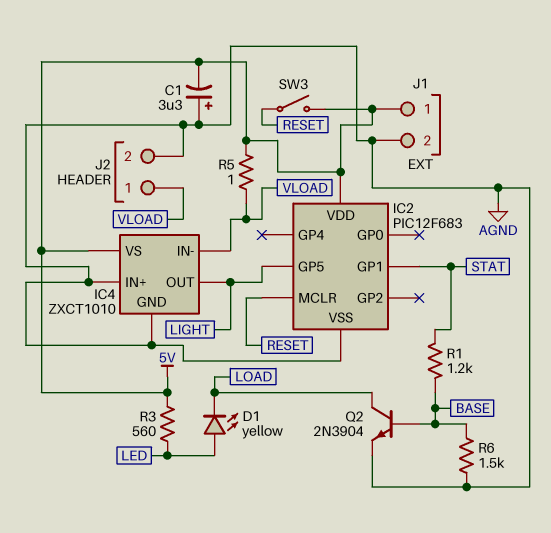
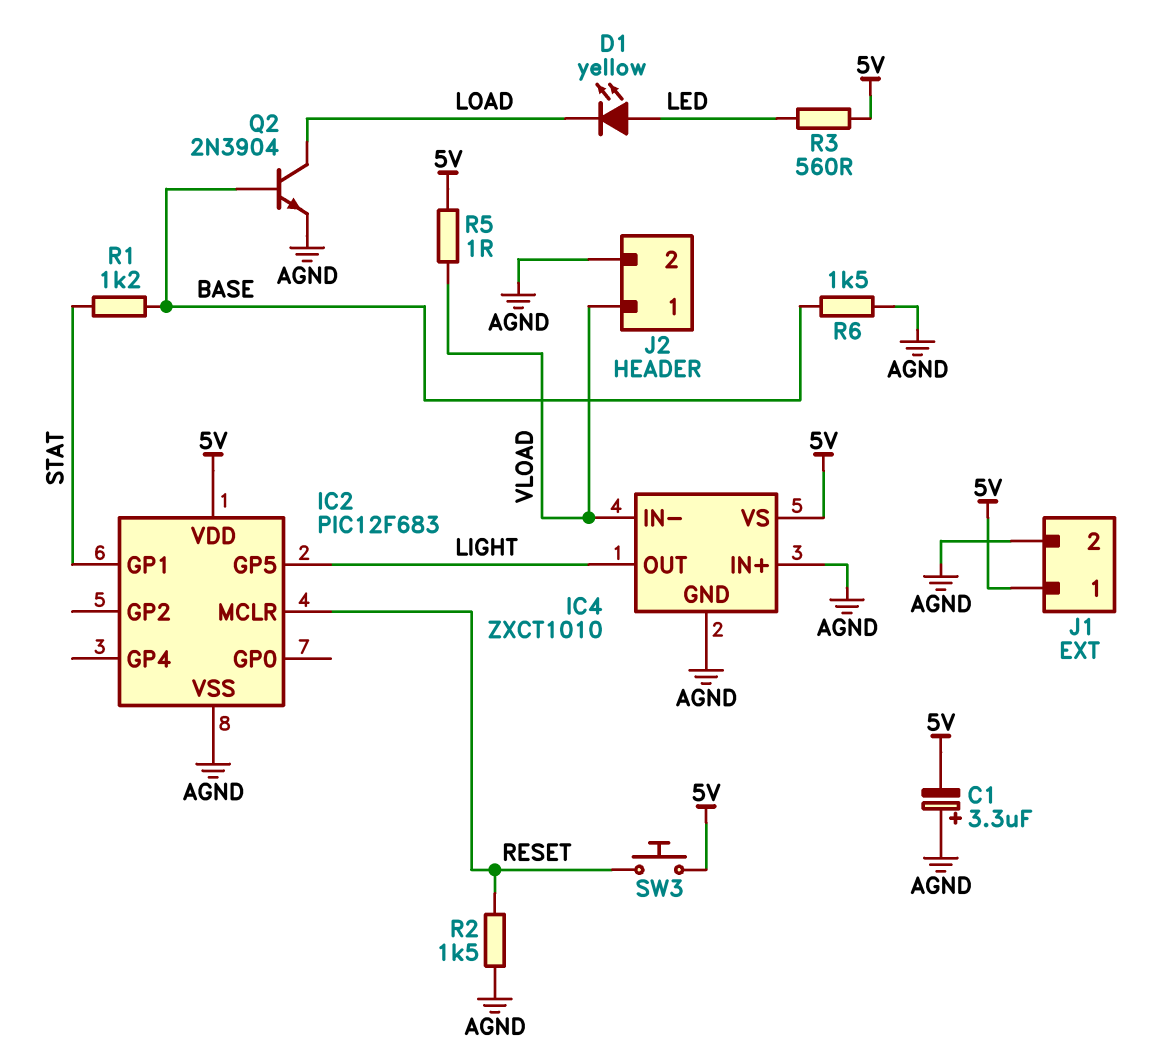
R2: none -> 1.5k (AGND, RESET)
SW3: switch (5V, RESET) -> button (5V, RESET)

